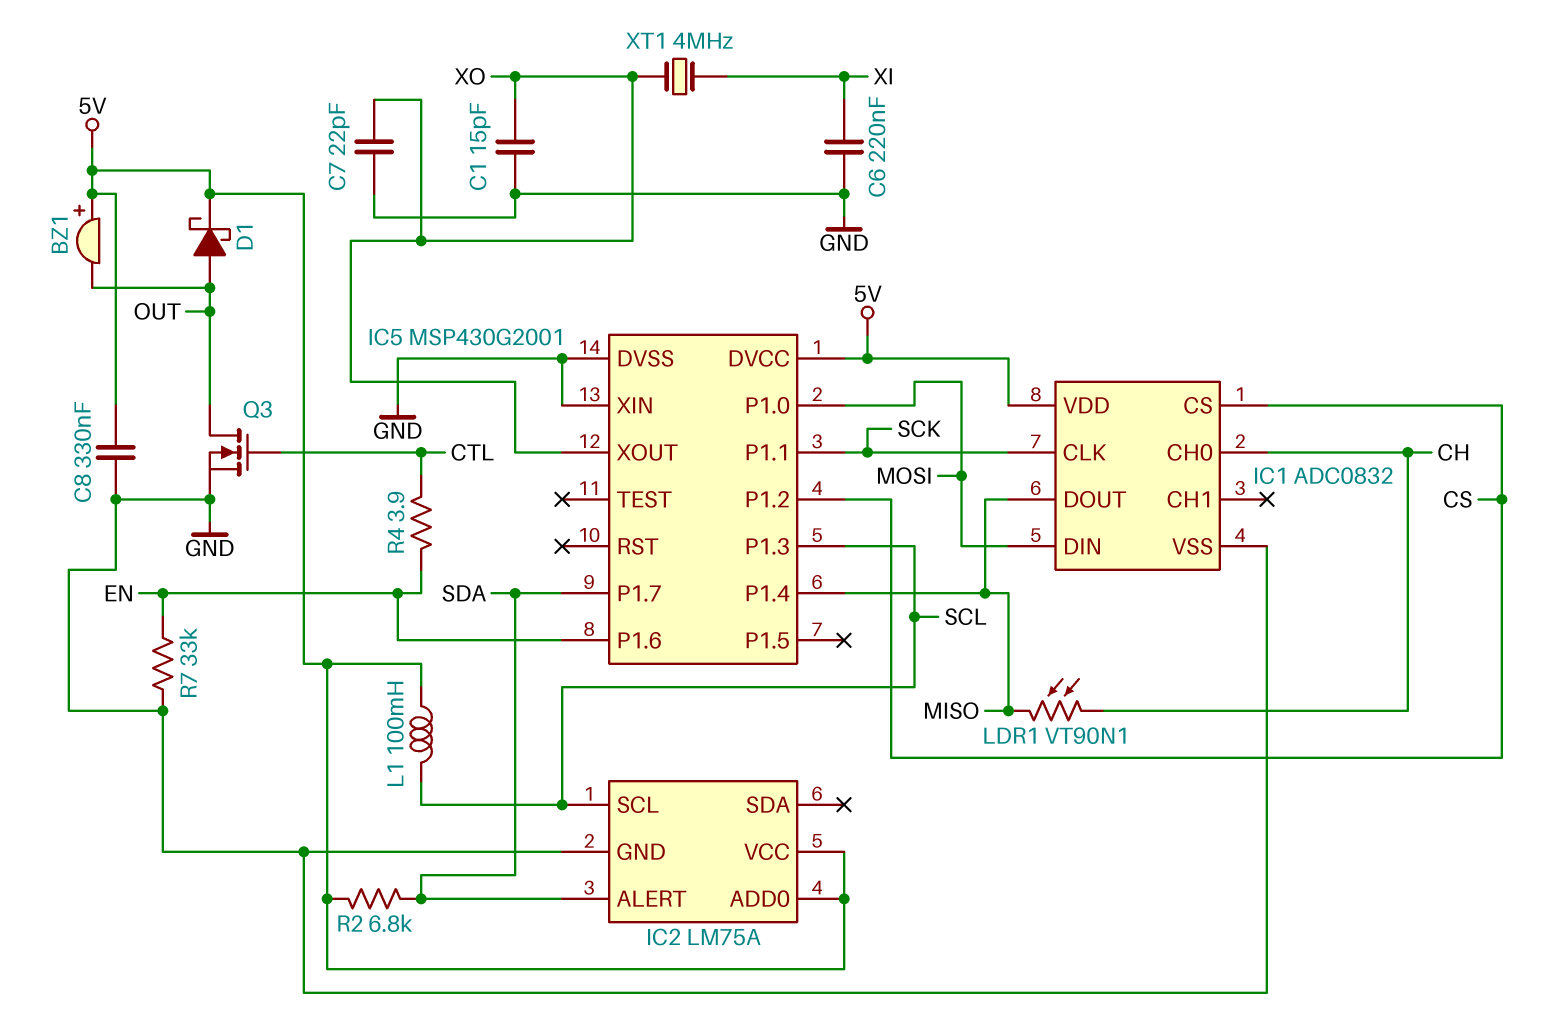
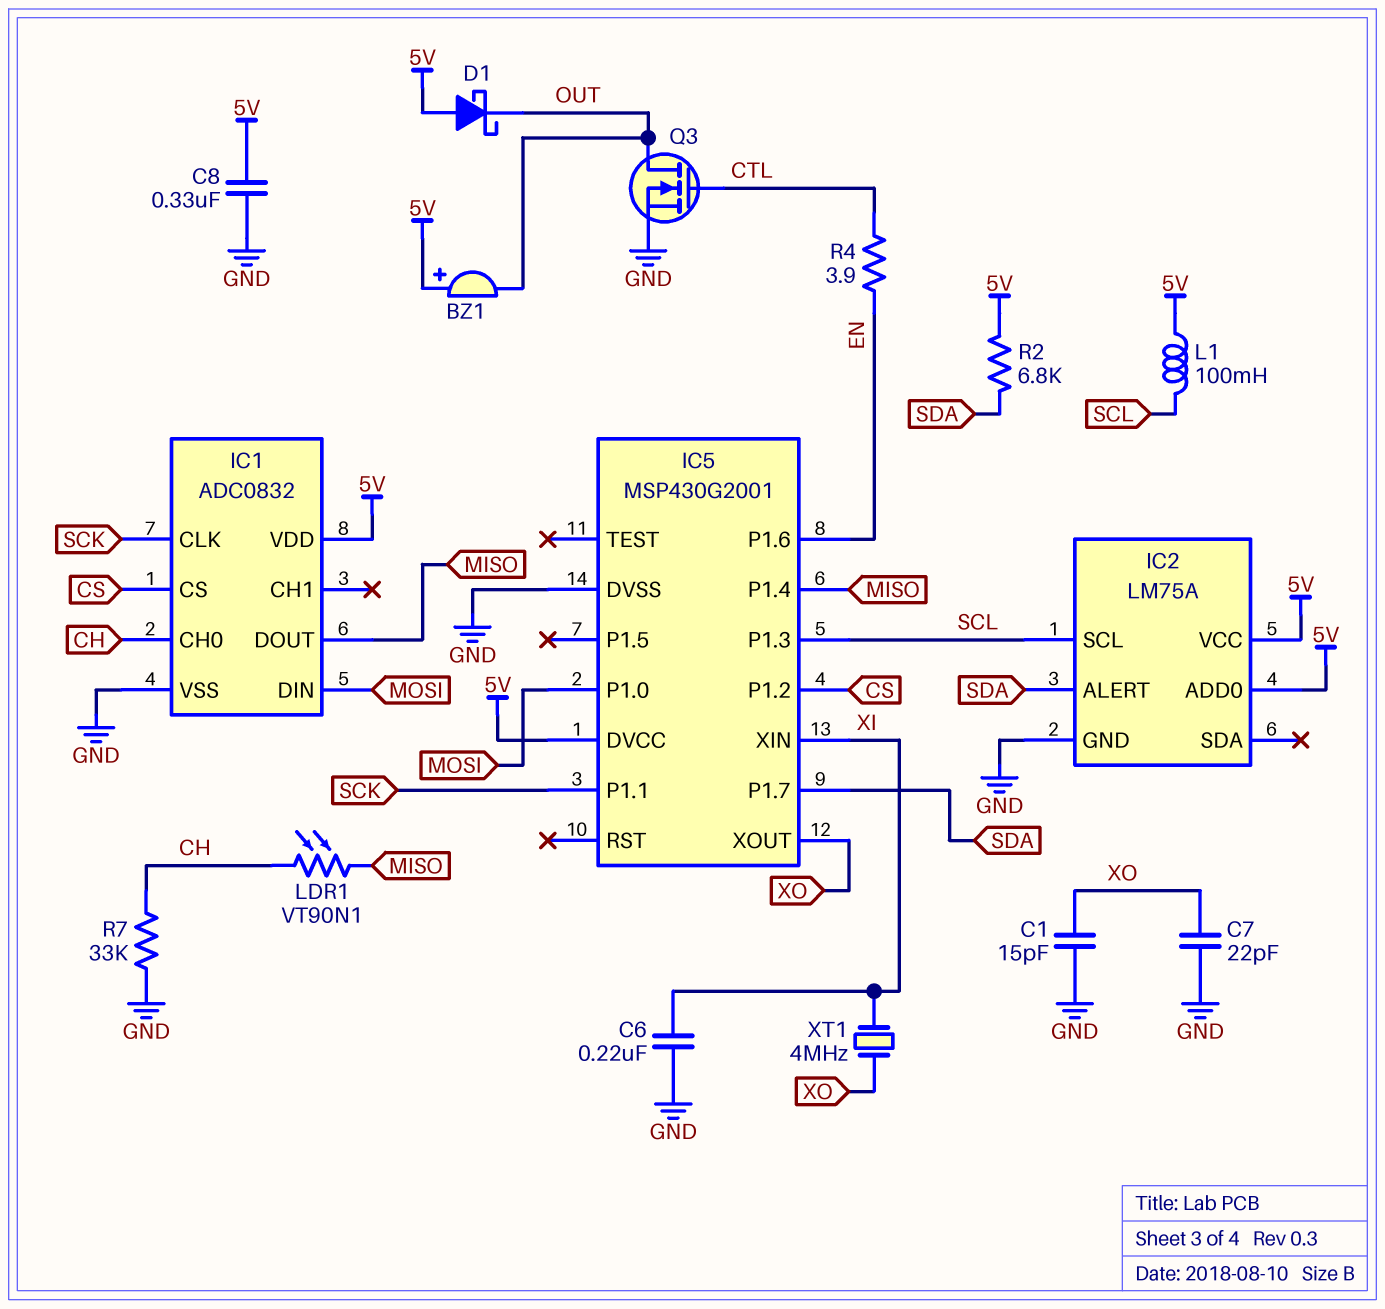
D1: schottky (A OUT, K 5V) -> schottky (A 5V, K OUT)
IC5 pin XIN: GND -> XI
R7: 33k (EN, GND) -> 33k (CH, GND)

